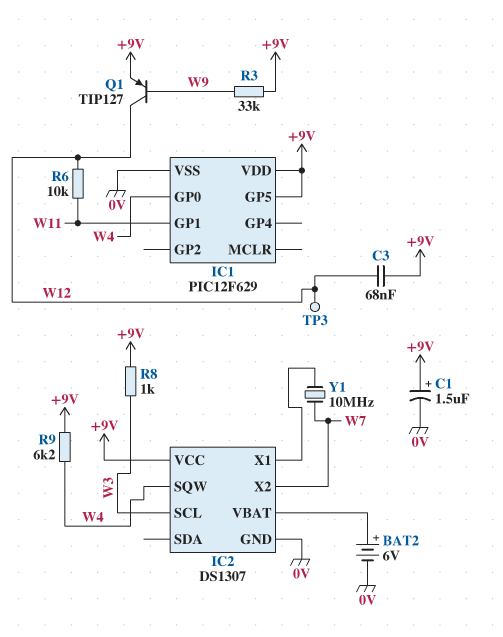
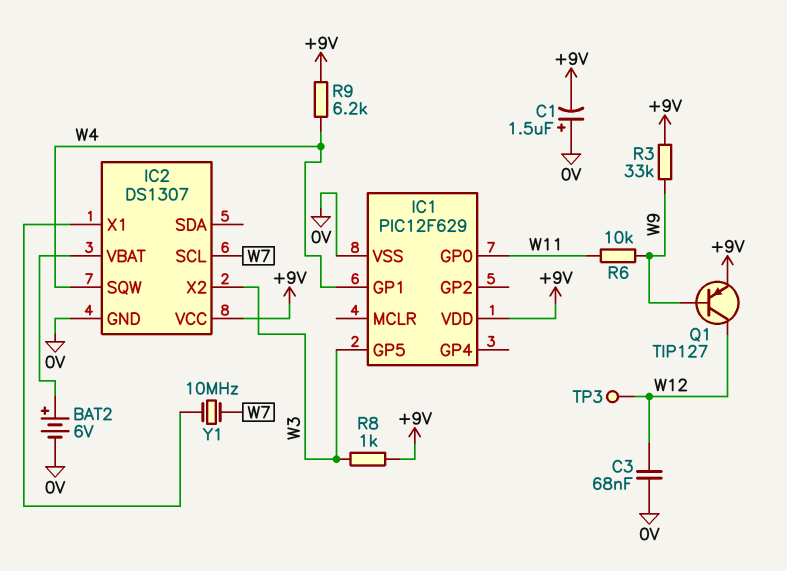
C1: 1.5uF (plus +9V, minus 0V) -> 1.5uF (plus 0V, minus +9V)
C3: 68nF (+9V, W12) -> 68nF (0V, W12)
IC1 pin GP0: W4 -> W11
IC1 pin GP1: W11 -> W4
IC1 pin GP5: +9V -> W3
IC2 pin SCL: W3 -> W7
IC2 pin X2: W7 -> W3
R6: 10k (W11, W12) -> 10k (W9, W11)

